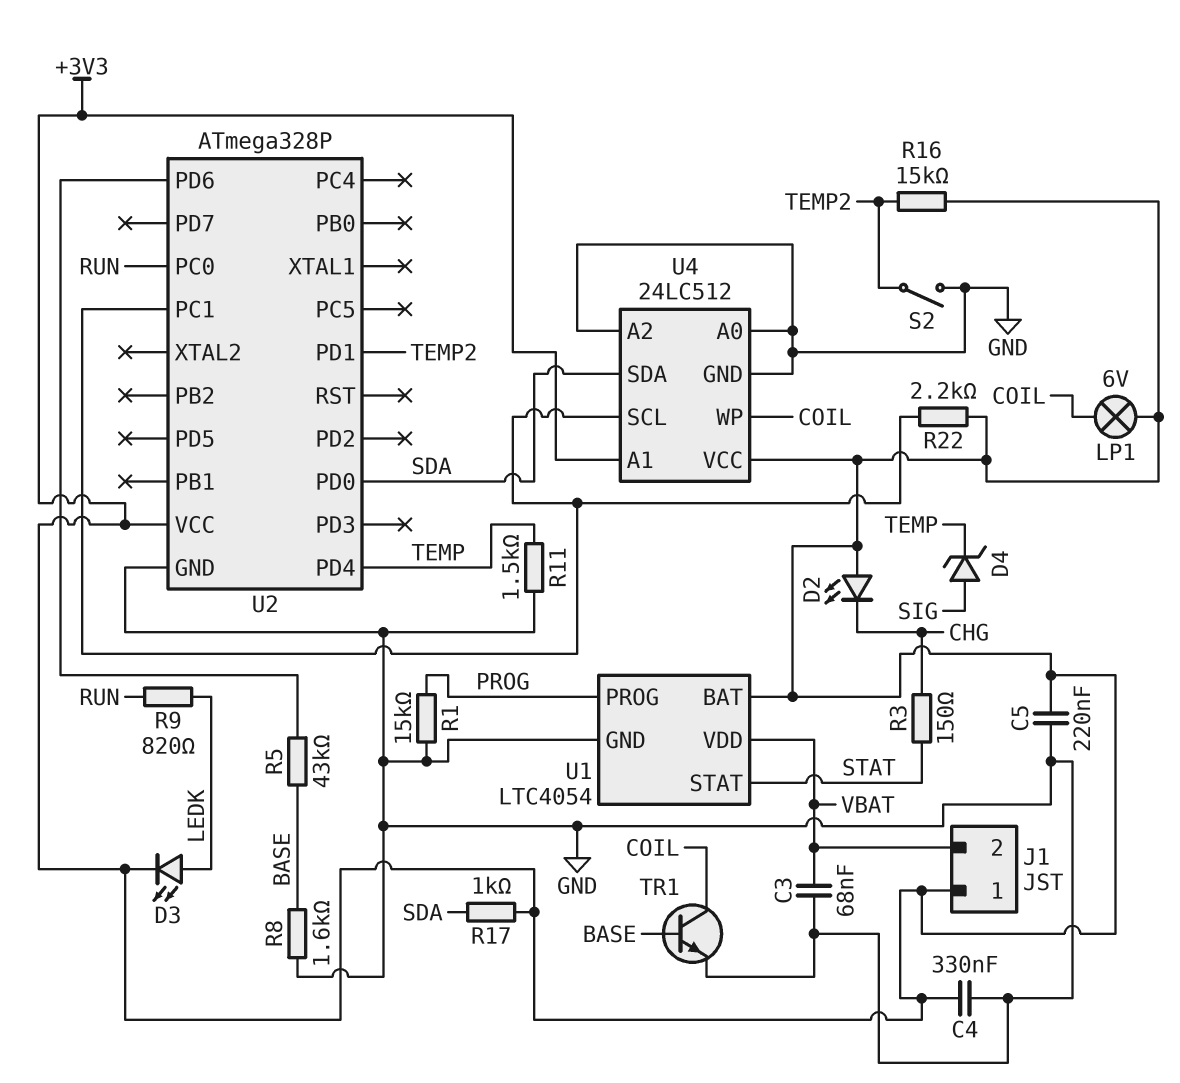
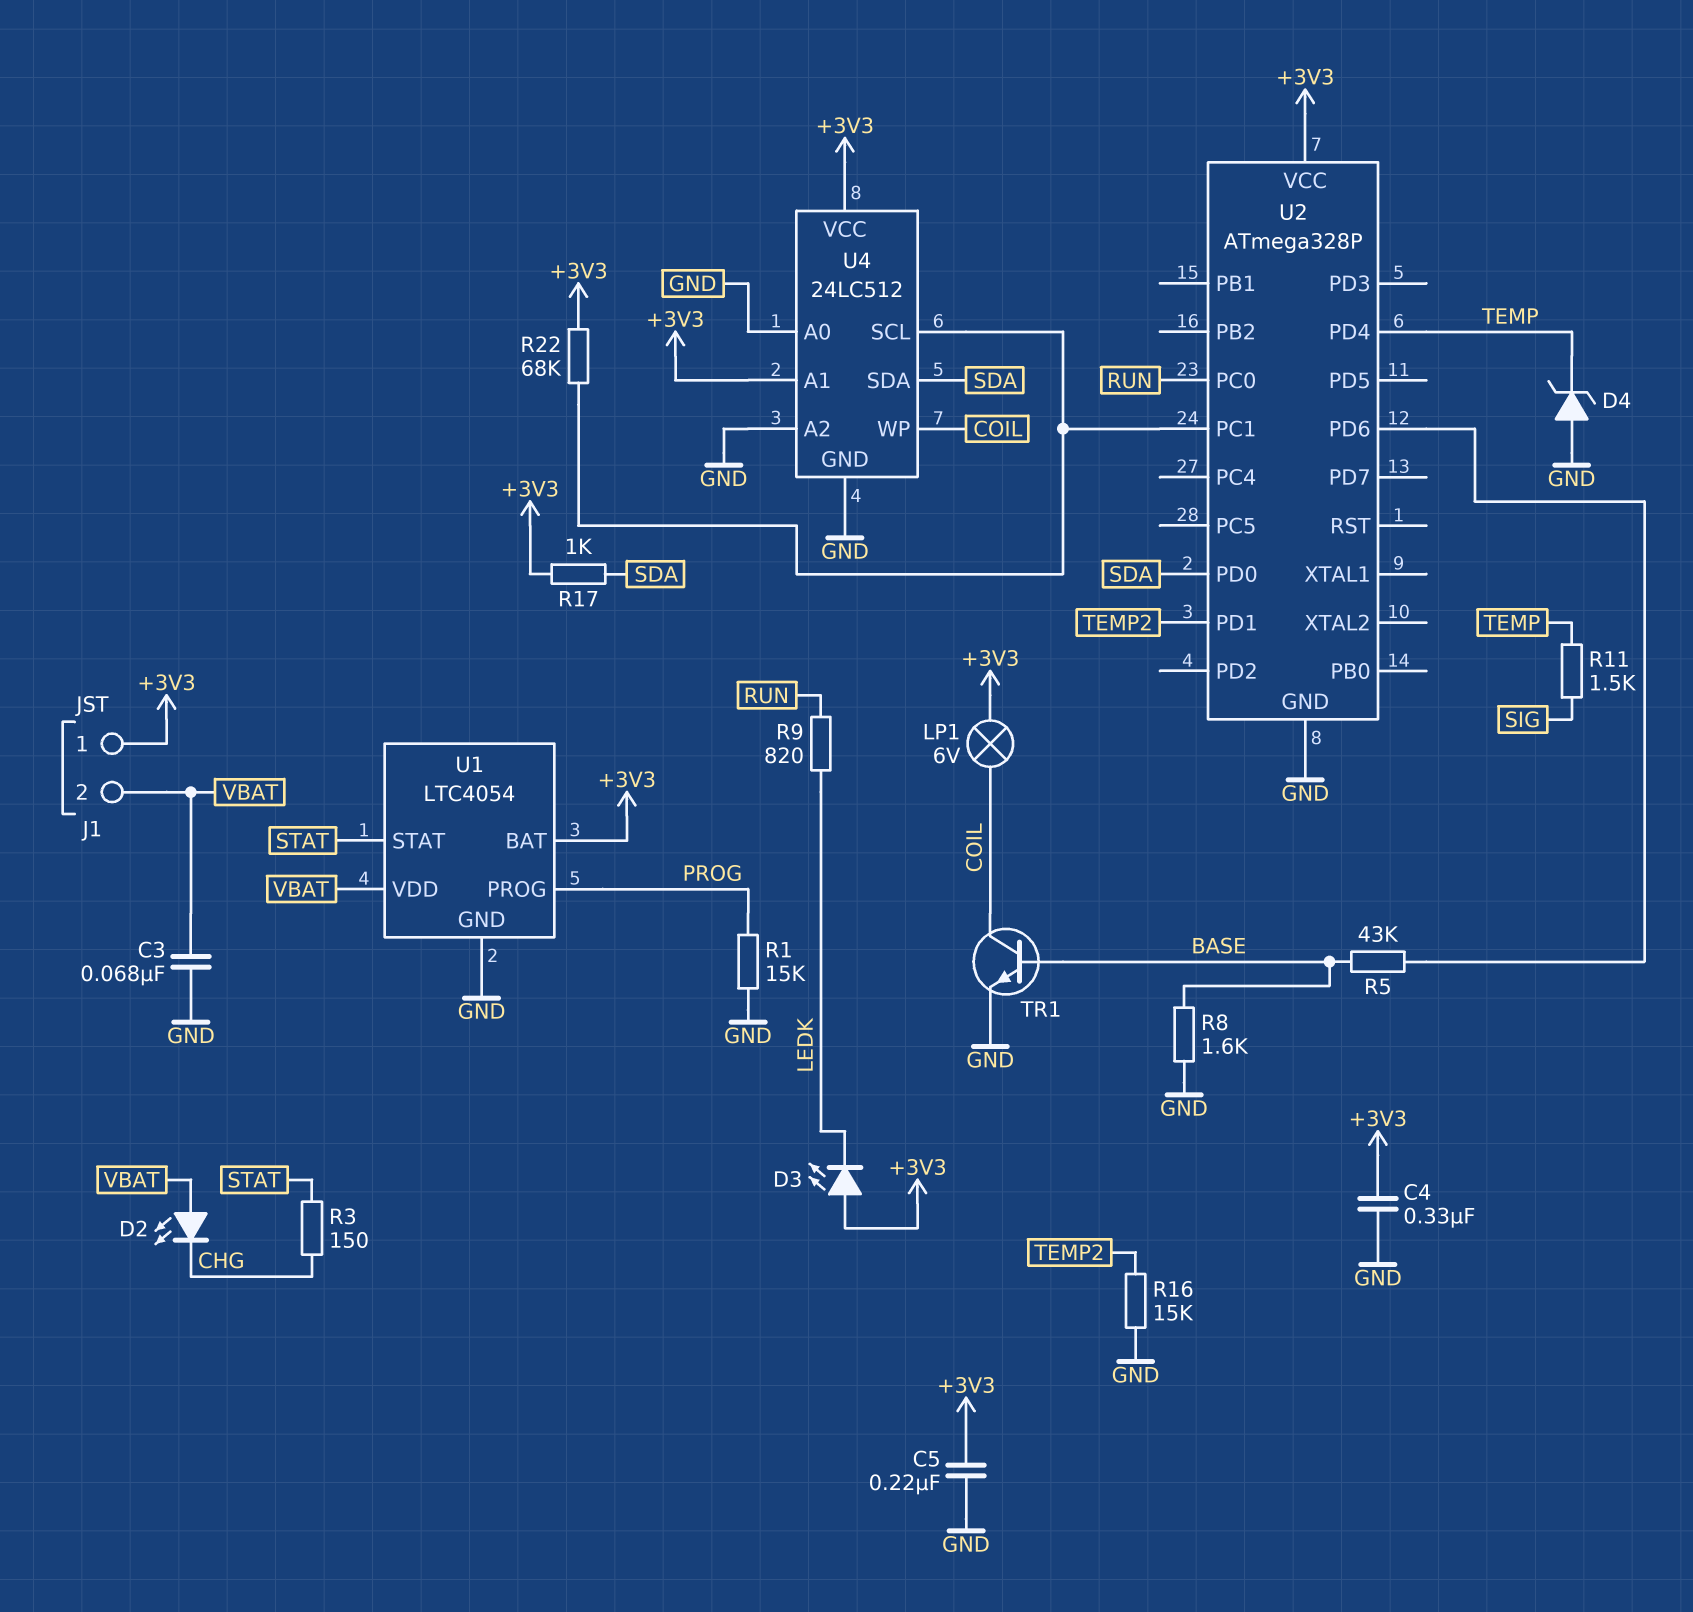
D2: LED (A +3V3, K CHG) -> LED (A VBAT, K CHG)
D3: LED (A LEDK, K +3V3) -> LED (A +3V3, K LEDK)
D4: zener (A SIG, K TEMP) -> zener (A GND, K TEMP)
R11: 1.5k (GND, TEMP) -> 1.5k (SIG, TEMP)
R16: 15k (+3V3, TEMP2) -> 15k (GND, TEMP2)
R22: 2.2k (+3V3, U2/PC1) -> 68k (+3V3, U2/PC1)
S2: switch (GND, TEMP2) -> none

